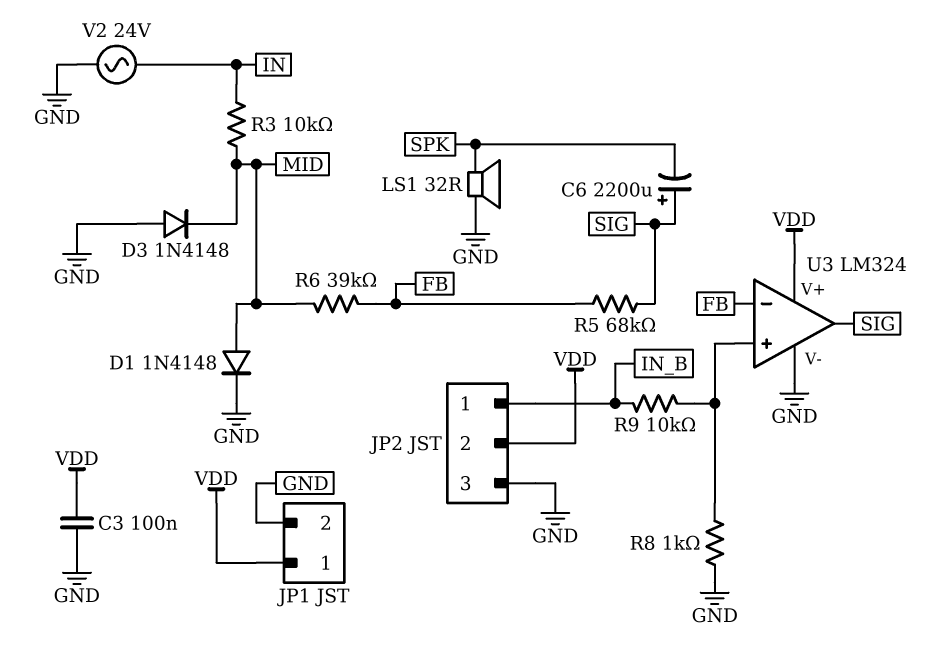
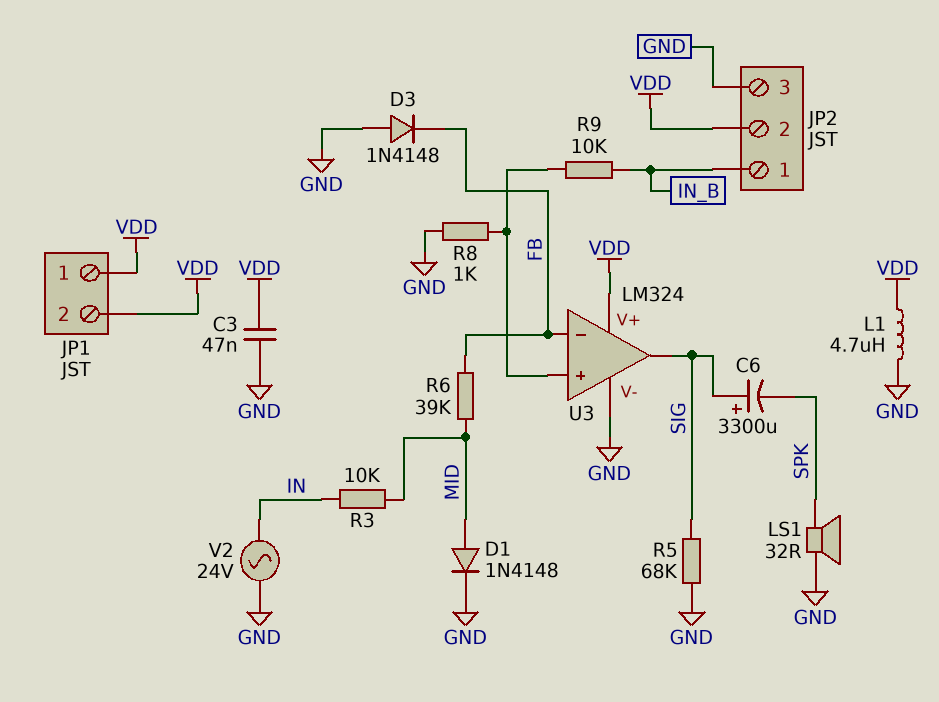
C3: 100nF (GND, VDD) -> 47nF (GND, VDD)
C6: 2200uF (plus SIG, minus SPK) -> 3300uF (plus SIG, minus SPK)
D3: diode 1N4148 (A GND, K MID) -> diode 1N4148 (A GND, K FB)
JP1 pin 2: GND -> VDD
L1: none -> 4.7uH (GND, VDD)
R5: 68k (FB, SIG) -> 68k (GND, SIG)

